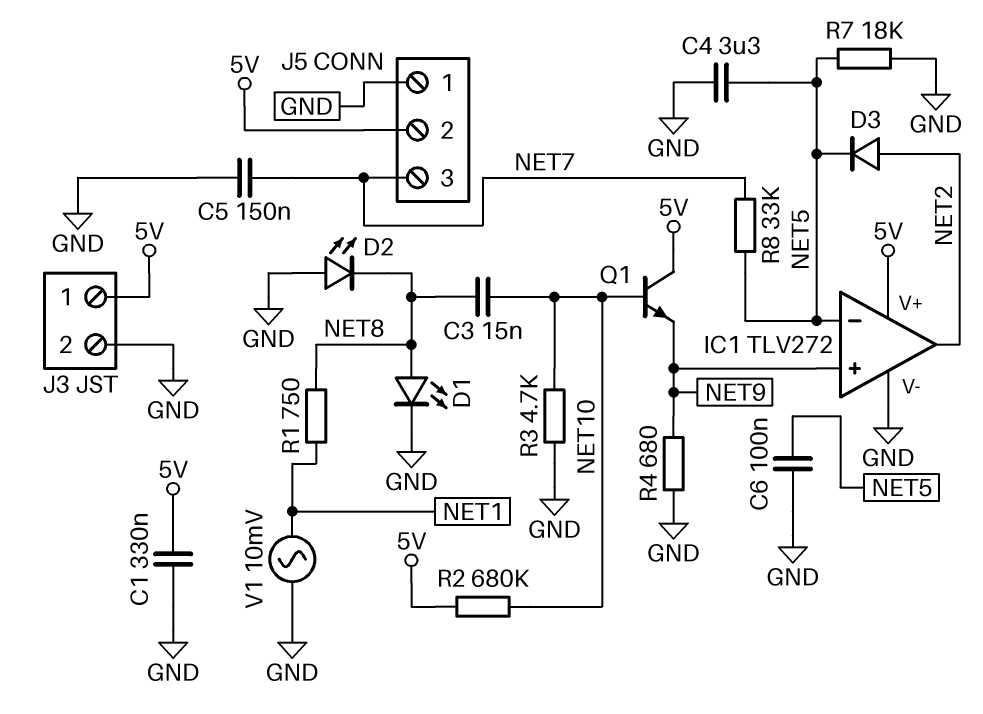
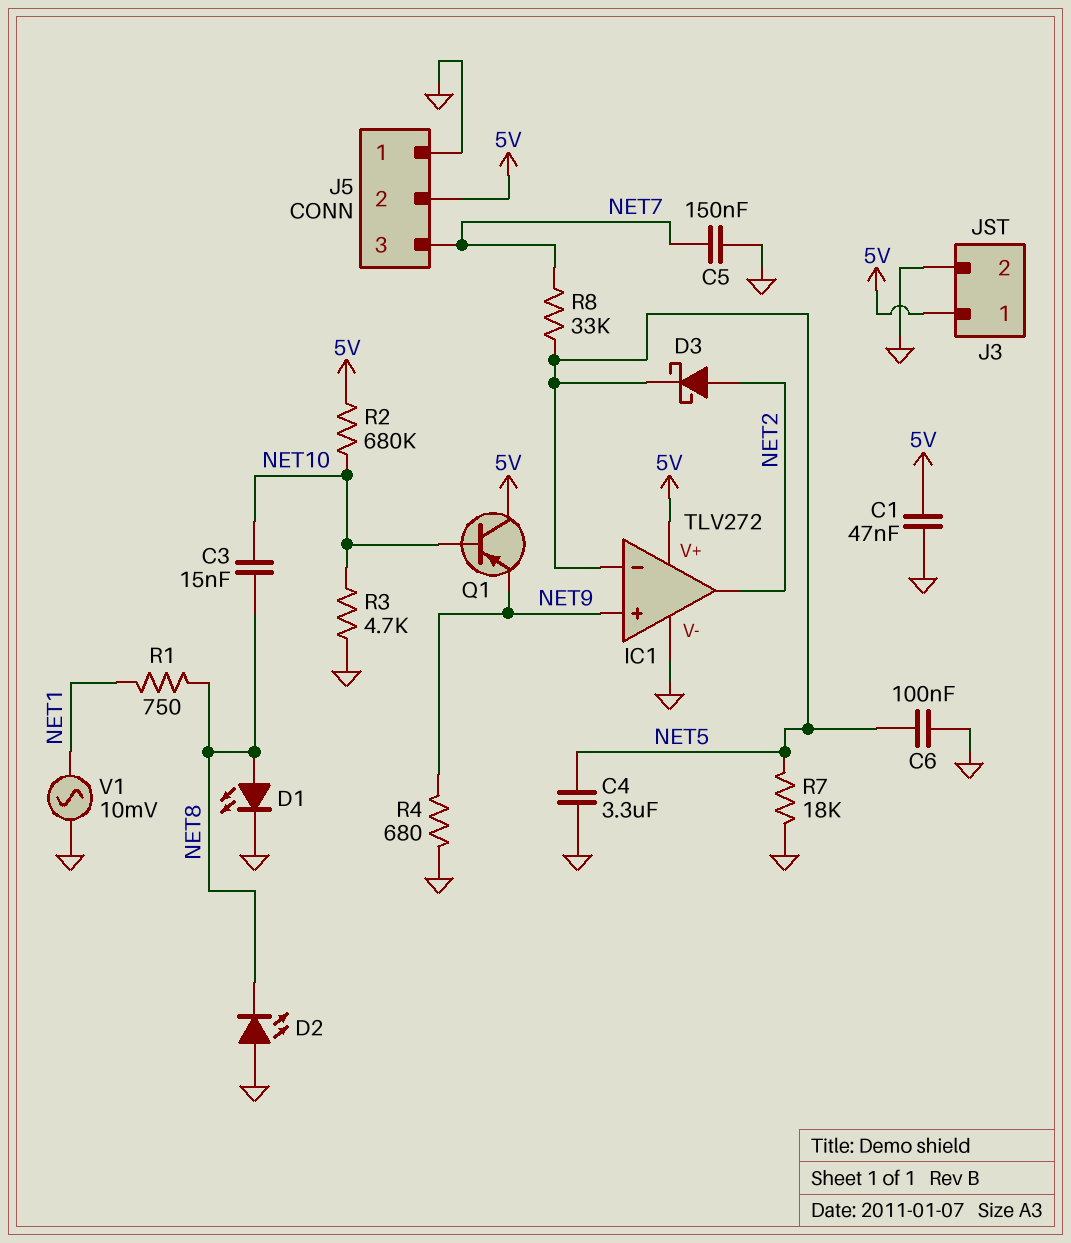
C1: 330nF (5V, GND) -> 47nF (5V, GND)
D3: diode (A NET2, K NET5) -> schottky (A NET2, K NET5)
Q1: NPN (B NET10, C 5V, E NET9) -> PNP (B NET10, C 5V, E NET9)

